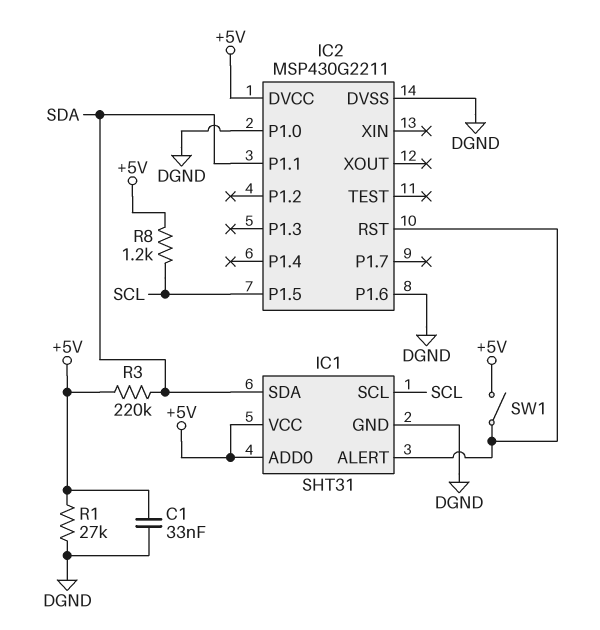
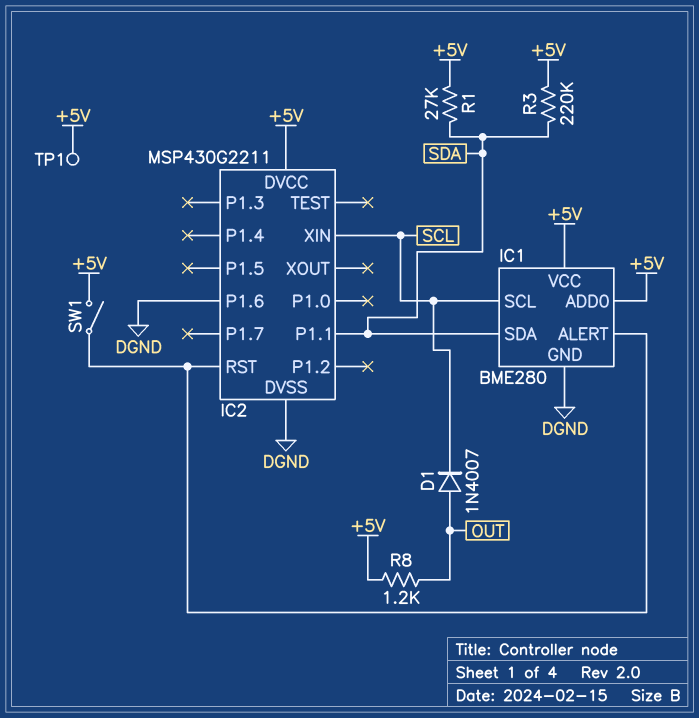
C1: 33nF (+5V, DGND) -> none
D1: none -> diode 1N4007 (A OUT, K SCL)
IC1: SHT31 -> BME280
IC2 pin P1.0: DGND -> none
IC2 pin P1.5: SCL -> none
IC2 pin XIN: none -> SCL
R1: 27k (+5V, DGND) -> 27k (+5V, SDA)
R8: 1.2k (+5V, SCL) -> 1.2k (+5V, OUT)
TP1: none -> test point (+5V)

